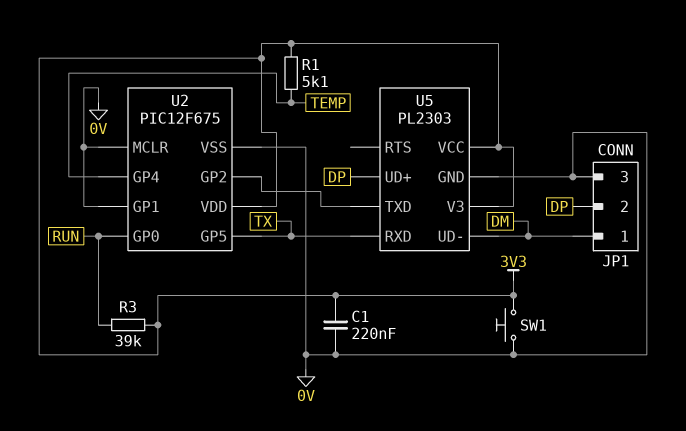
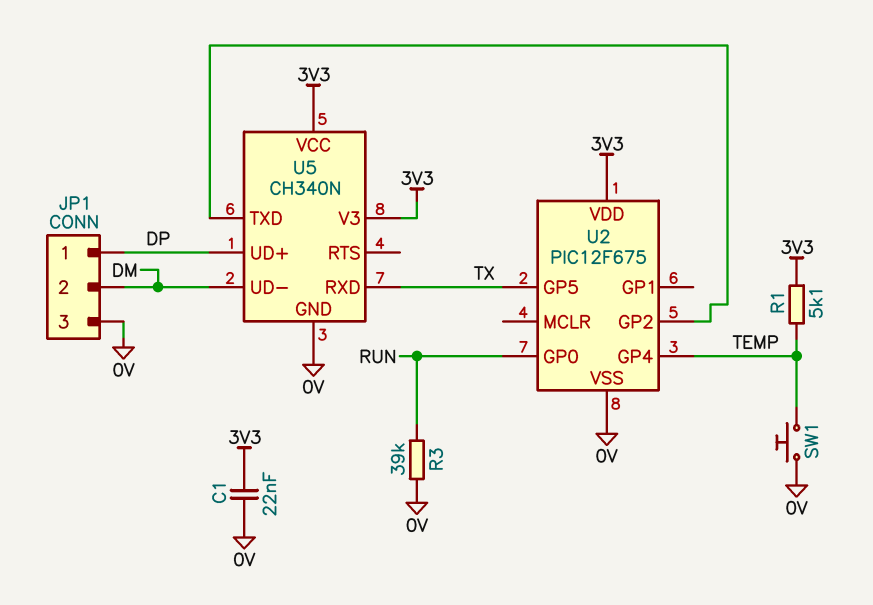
C1: 220nF (0V, 3V3) -> 22nF (0V, 3V3)
JP1 pin 1: DM -> DP
JP1 pin 2: DP -> DM
R3: 39k (3V3, RUN) -> 39k (0V, RUN)
SW1: button (0V, 3V3) -> button (0V, TEMP)
U2 pin GP1: 0V -> none
U2 pin MCLR: 0V -> none
U5: PL2303 -> CH340N

